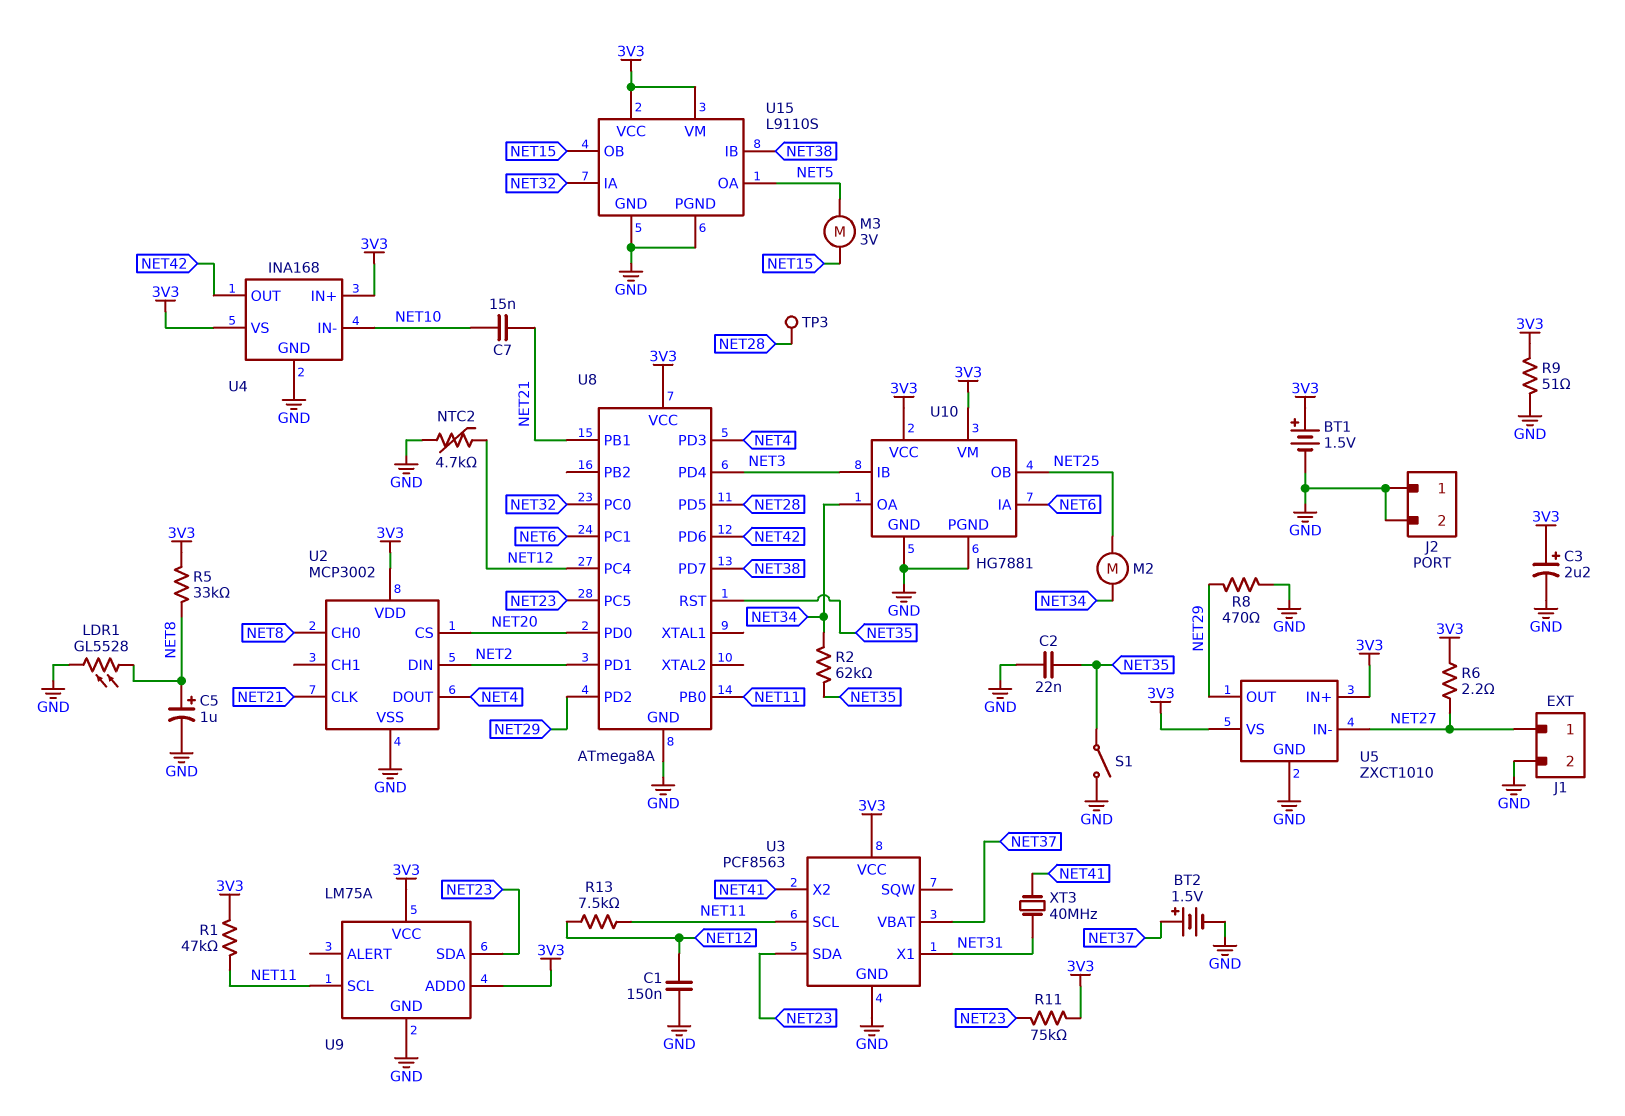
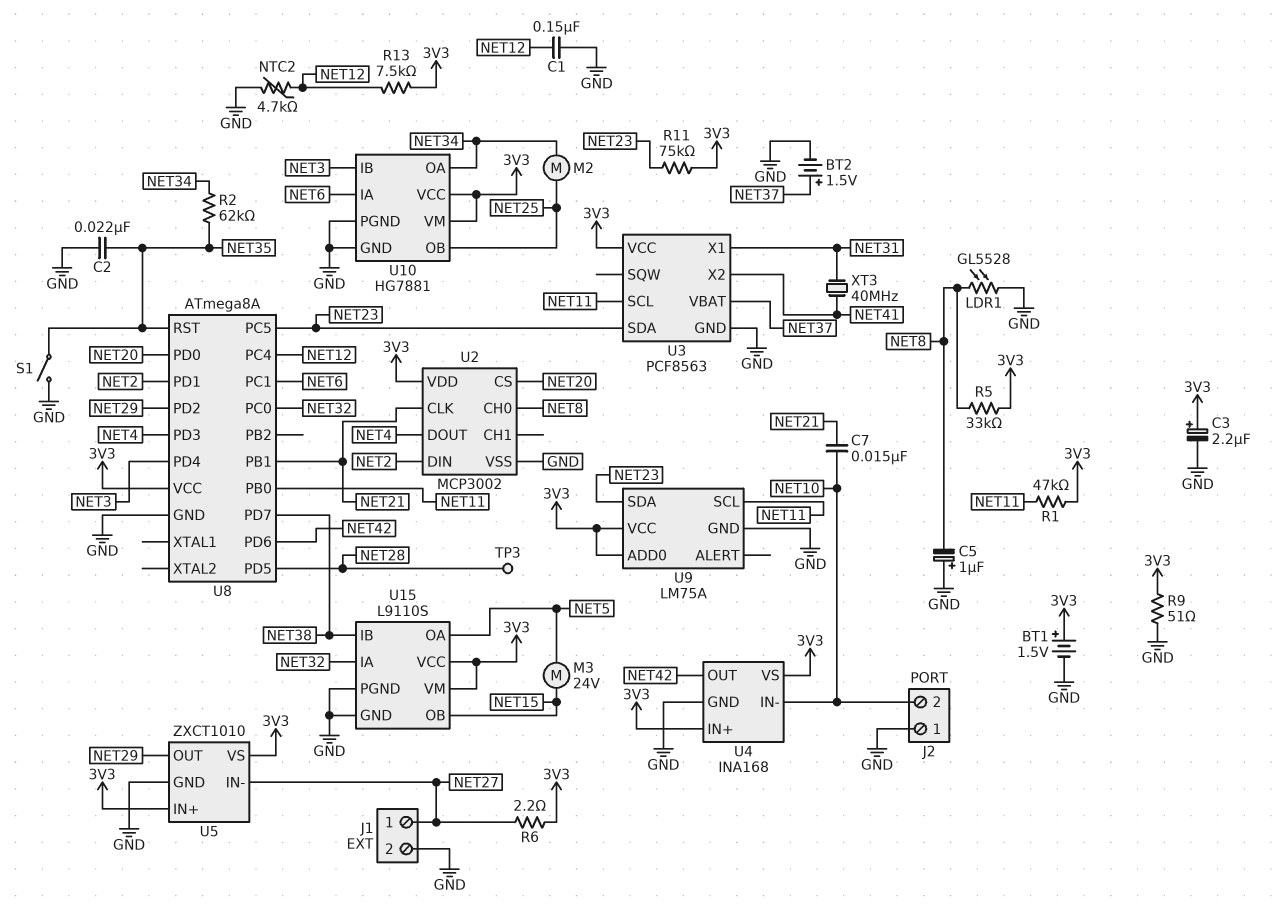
C5: 1uF (plus NET8, minus GND) -> 1uF (plus GND, minus NET8)
J2 pin 2: GND -> NET10
M3: motor 3V (NET5, NET15) -> motor 24V (NET5, NET15)
R8: 470 (GND, NET29) -> none
R13: 7.5k (NET11, NET12) -> 7.5k (3V3, NET12)

